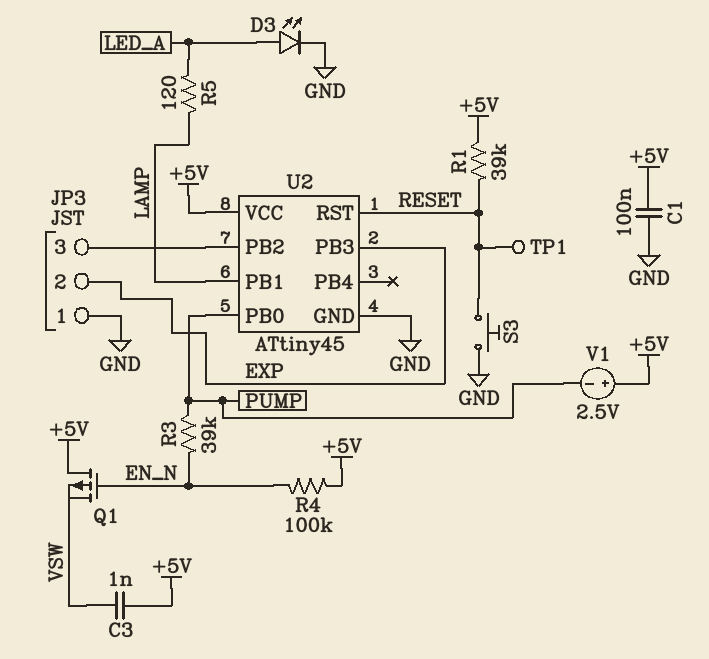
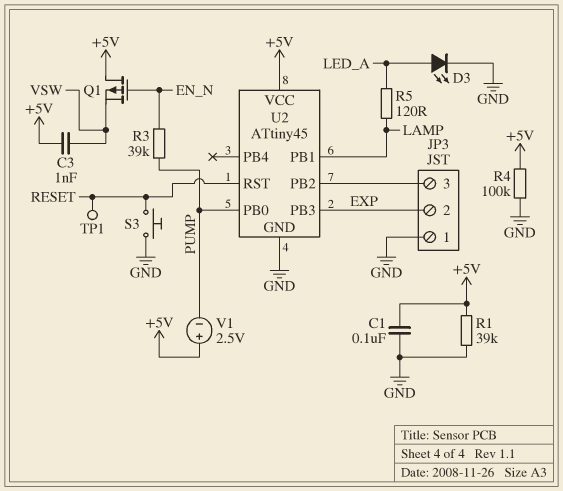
R1: 39k (+5V, RESET) -> 39k (+5V, GND)
R4: 100k (+5V, EN_N) -> 100k (+5V, GND)

